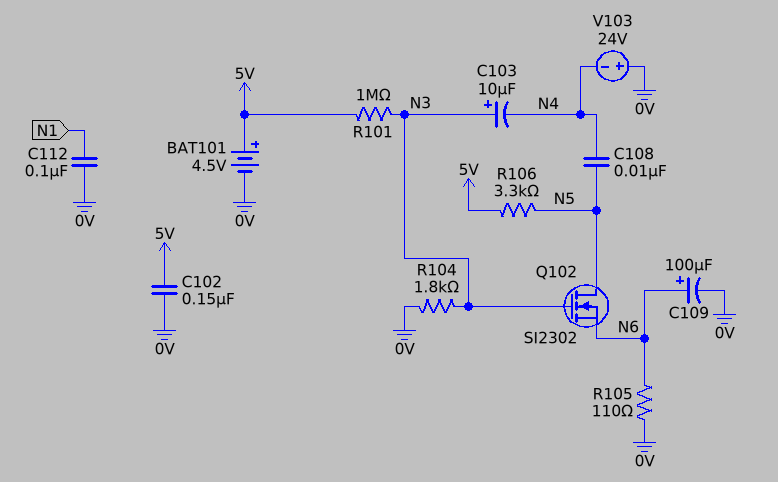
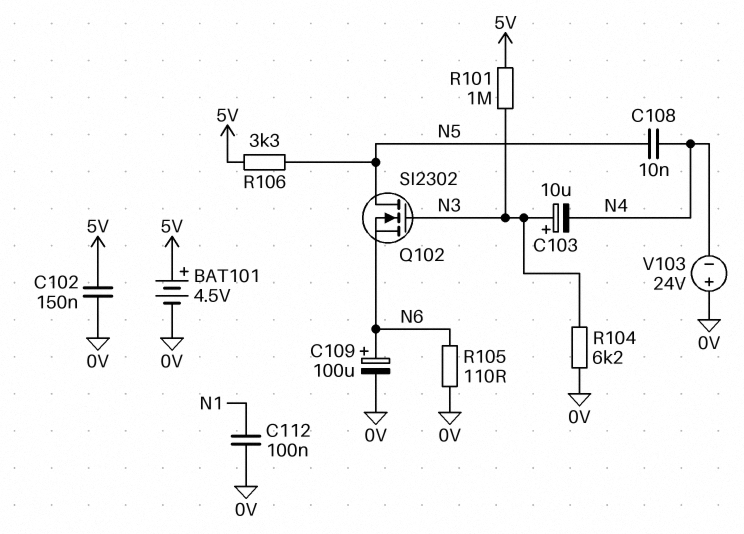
R104: 1.8k (0V, N3) -> 6.2k (0V, N3)

